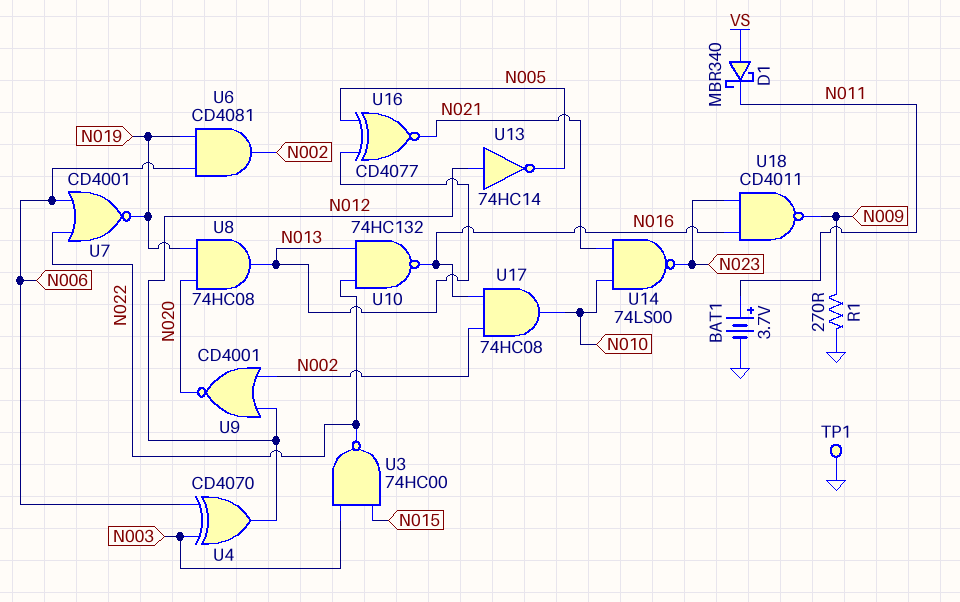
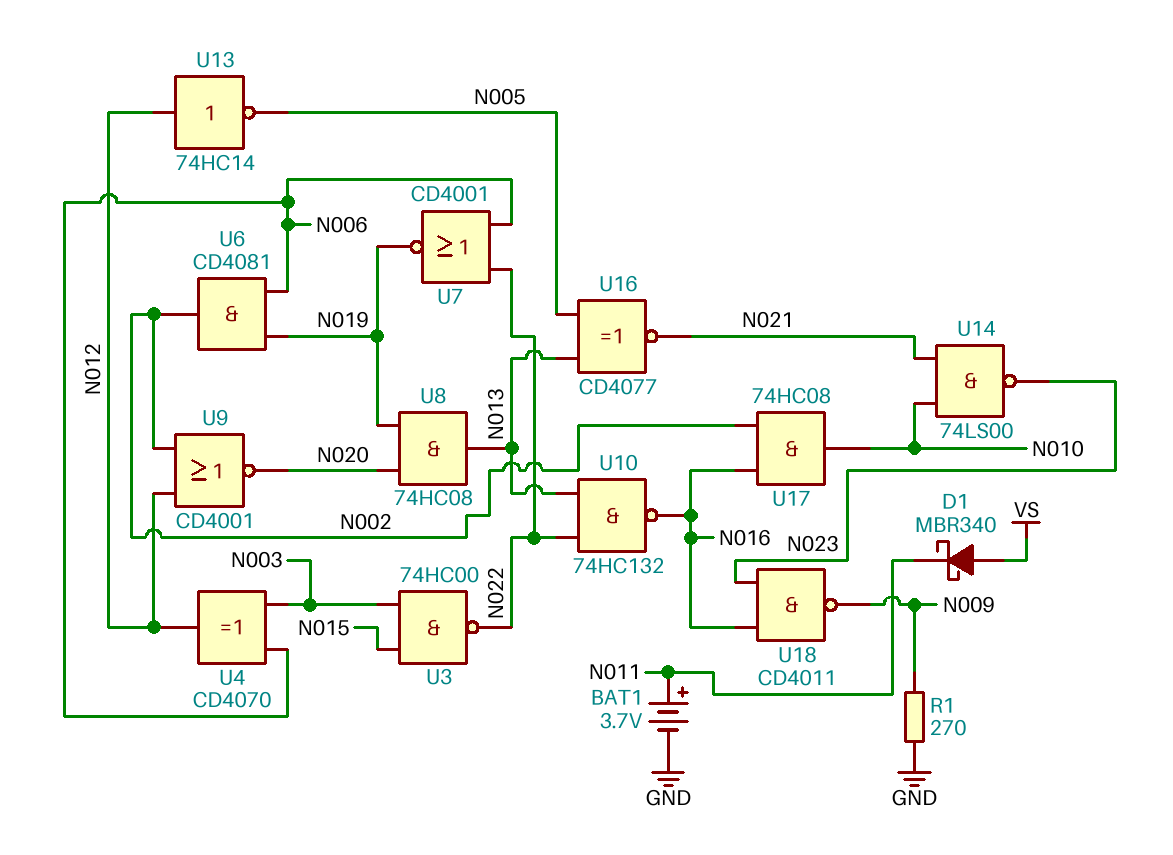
TP1: test point (GND) -> none

